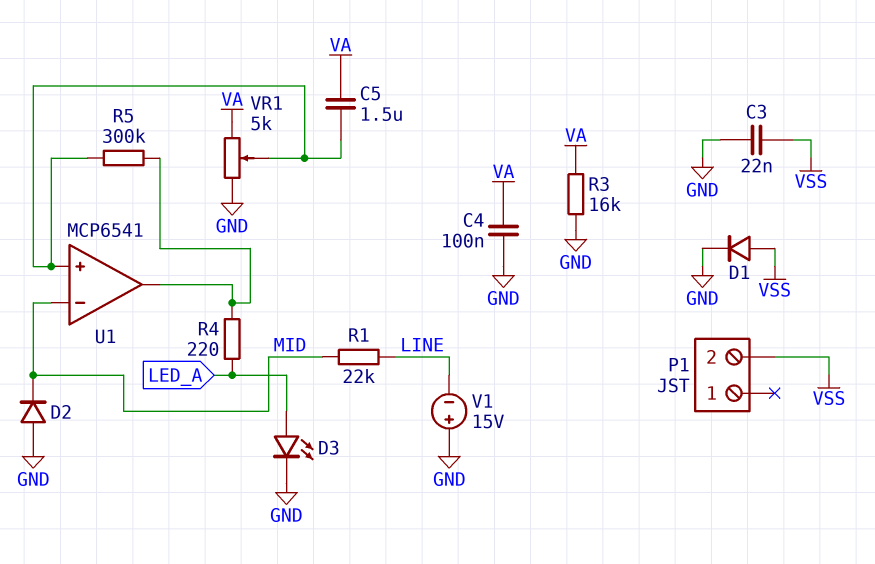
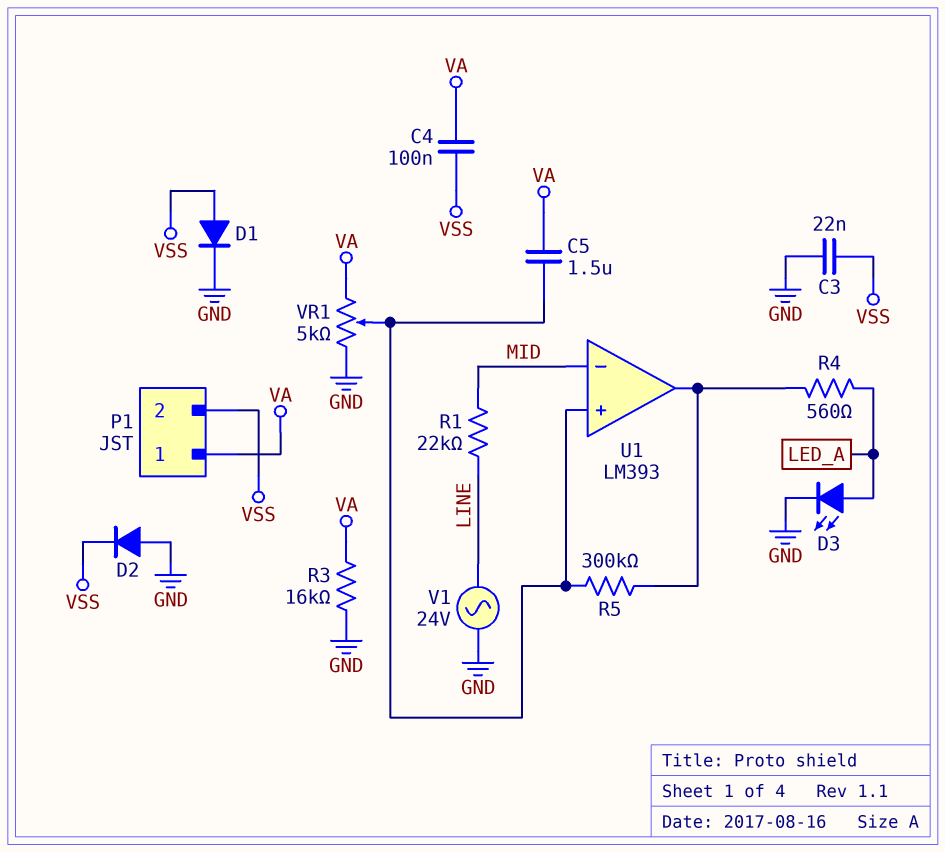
C4: 100nF (GND, VA) -> 100nF (VA, VSS)
D2: diode (A GND, K MID) -> diode (A GND, K VSS)
P1 pin 1: none -> VA
R4: 220 (LED_A, U1/out) -> 560 (LED_A, U1/out)
U1: MCP6541 -> LM393
V1: 15V (plus GND, minus LINE) -> AC 24V (GND, LINE)

